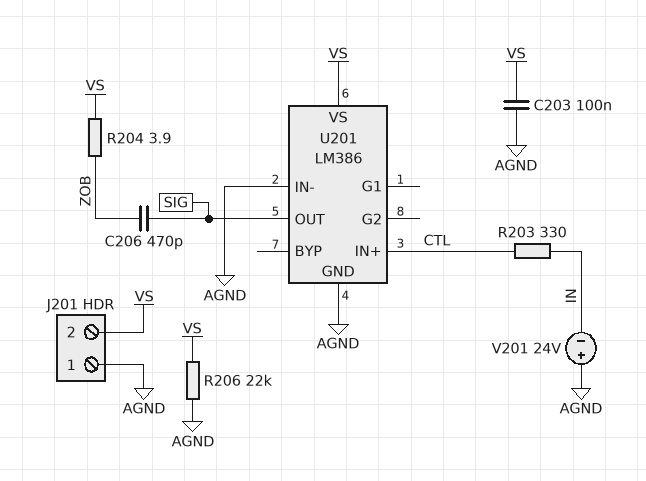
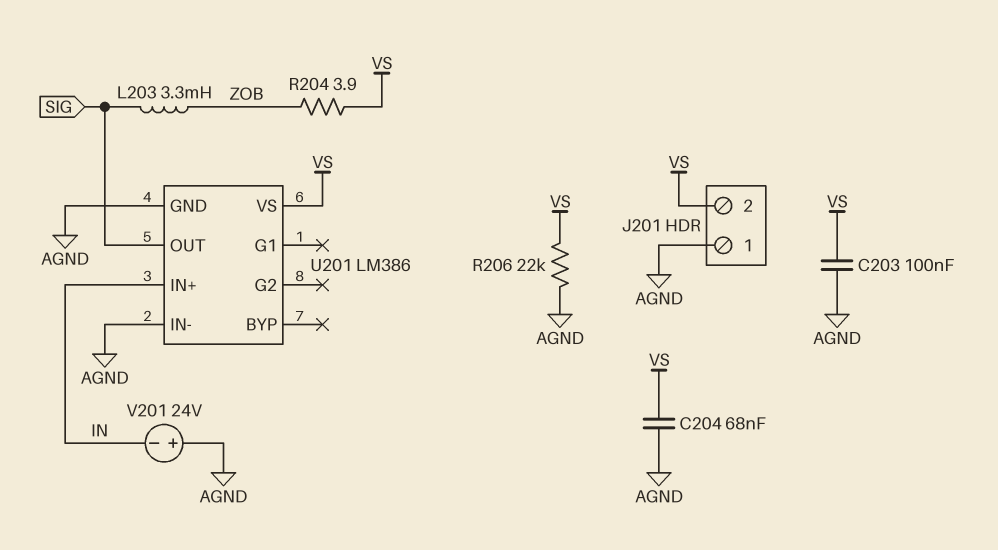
C204: none -> 68nF (AGND, VS)
C206: 470pF (SIG, ZOB) -> none
L203: none -> 3.3mH (SIG, ZOB)
R203: 330 (CTL, IN) -> none
U201 pin IN+: CTL -> IN

